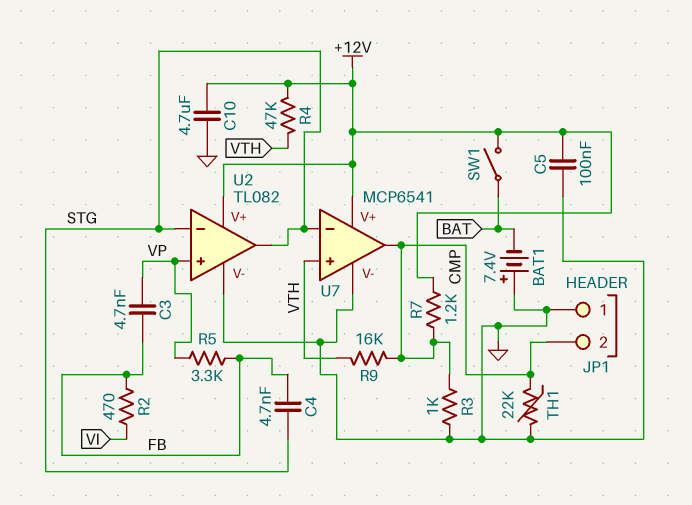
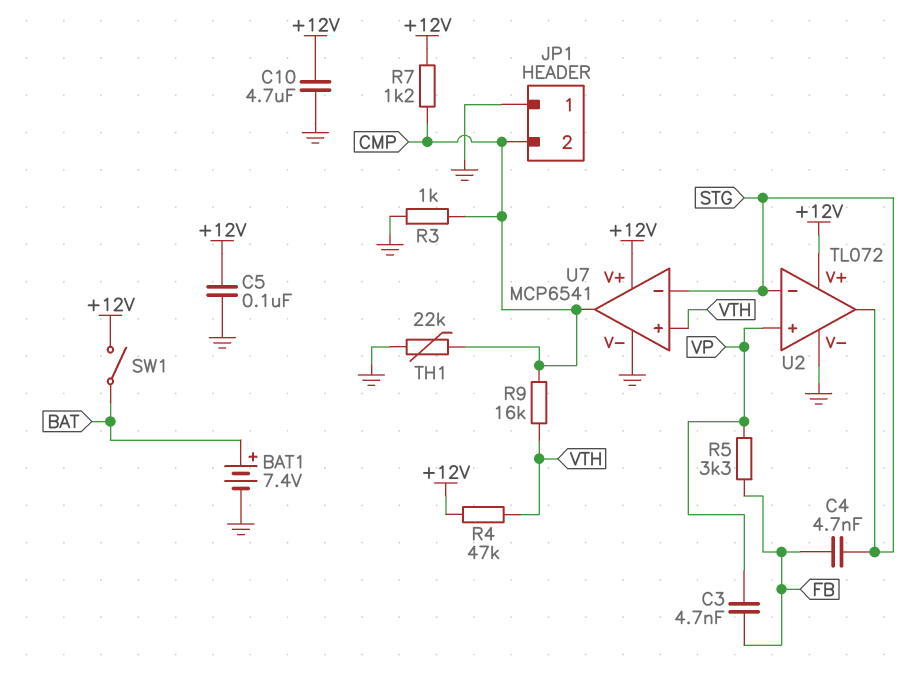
BAT1: 7.4V (plus GND, minus BAT) -> 7.4V (plus BAT, minus GND)
R2: 470 (FB, VI) -> none
U2: TL082 -> TL072

